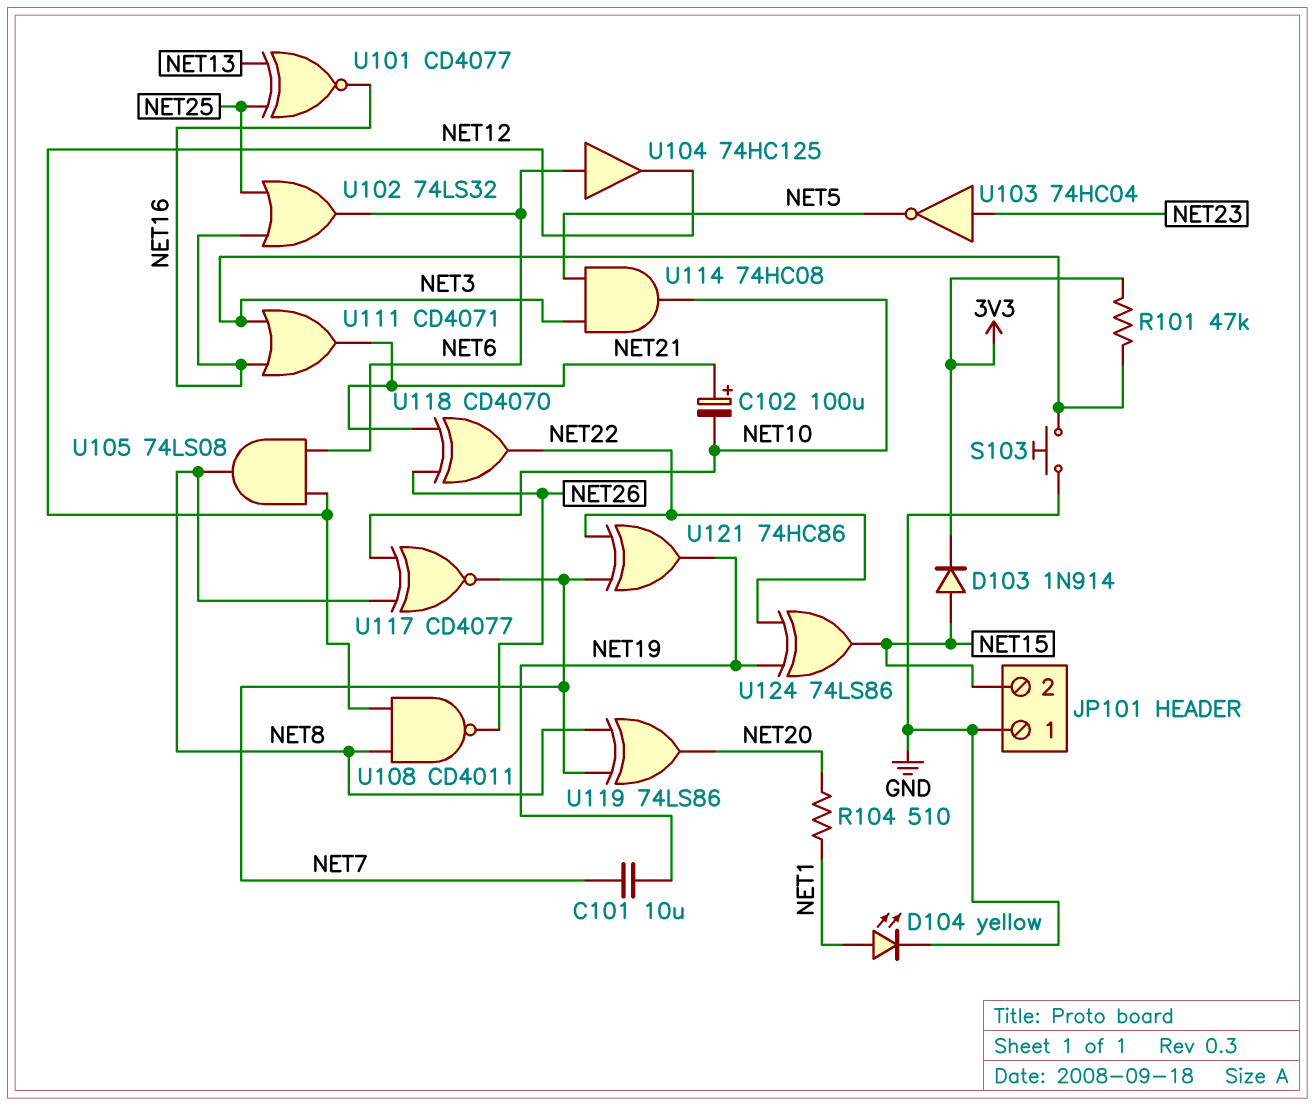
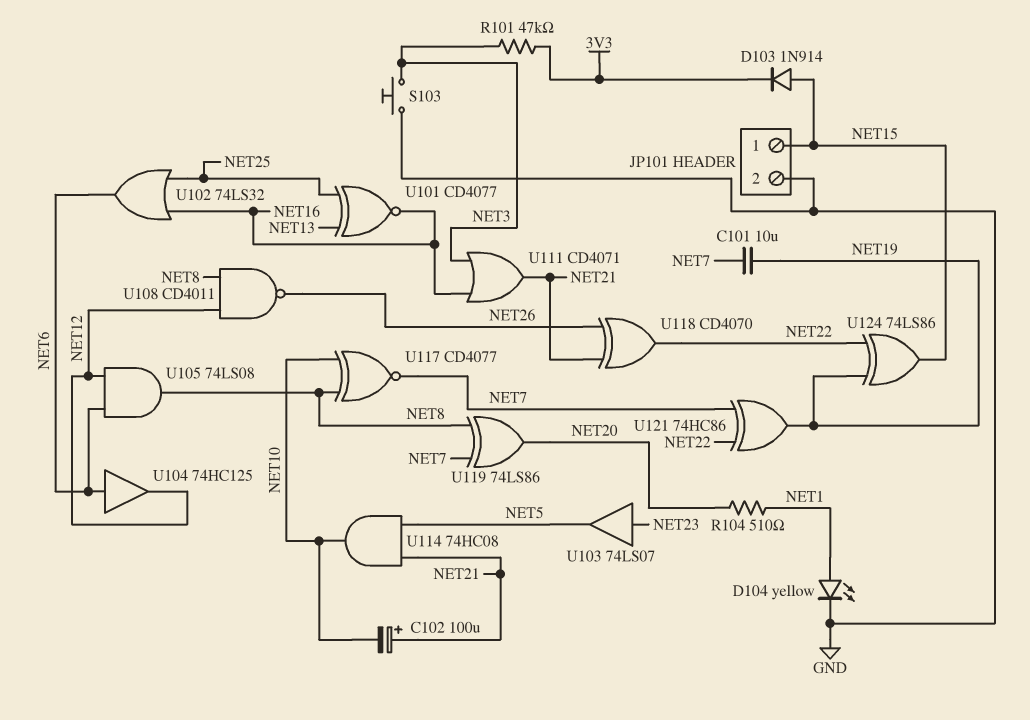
JP101 pin 1: GND -> NET15
JP101 pin 2: NET15 -> GND
U103: NOT 74HC04 (in NET23, out NET5) -> buffer 74LS07 (in NET23, out NET5)
U114: AND 74HC08 (in NET3, in NET5, out NET10) -> AND 74HC08 (in NET5, in NET21, out NET10)

